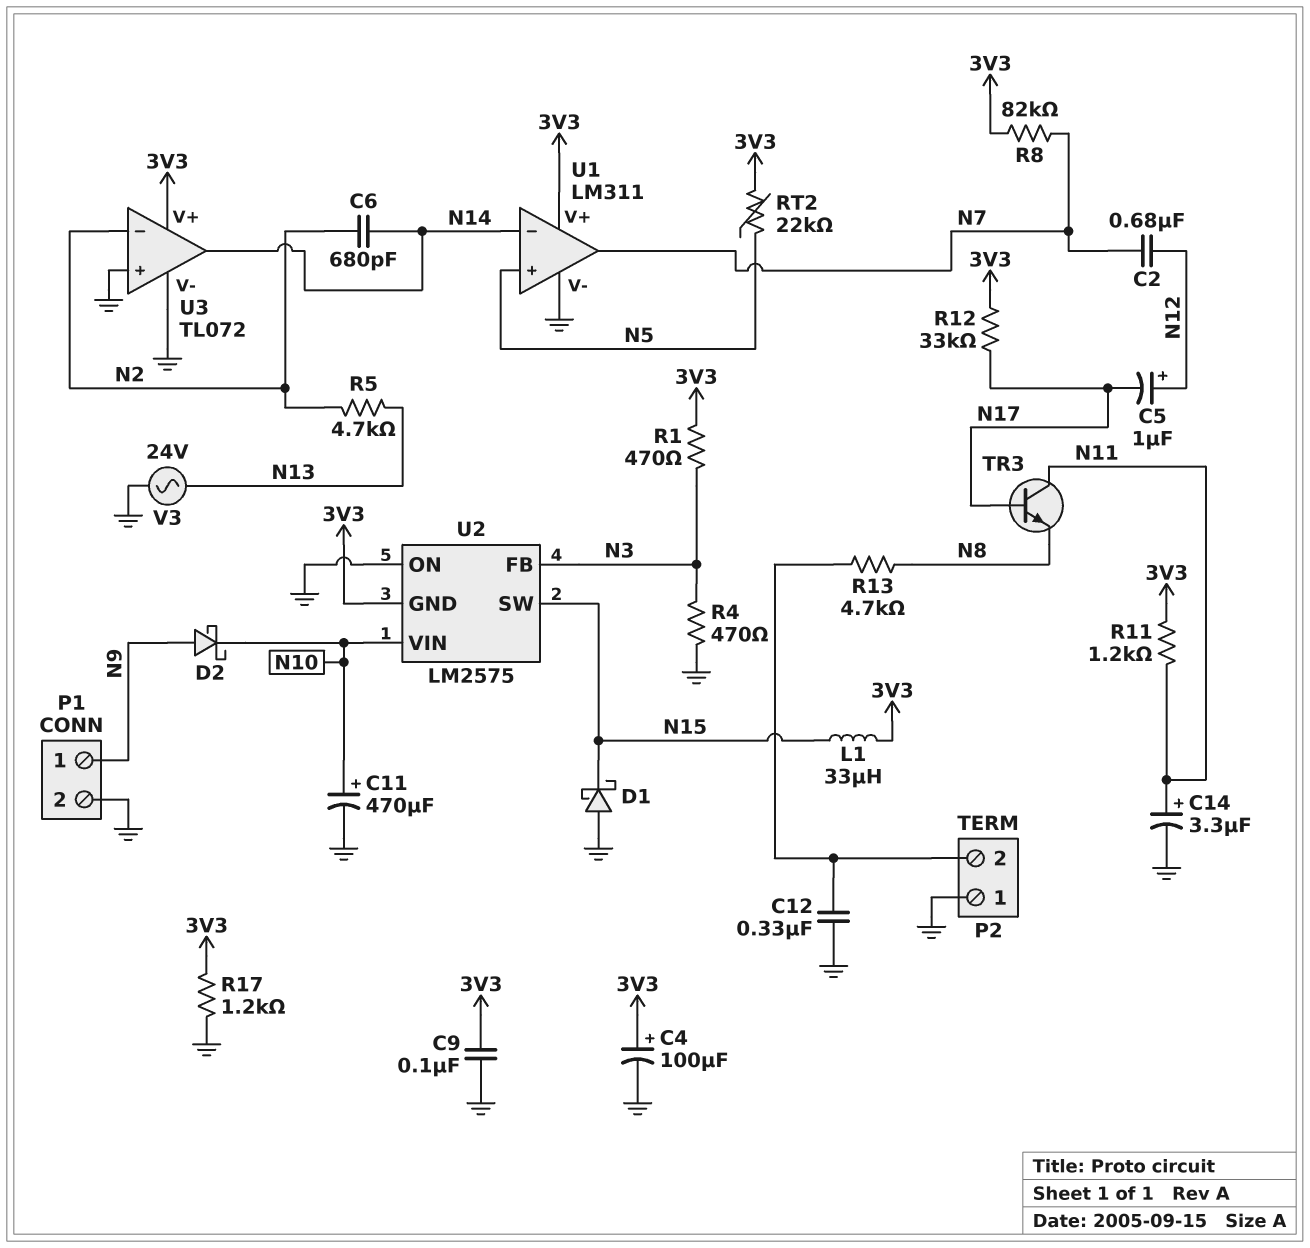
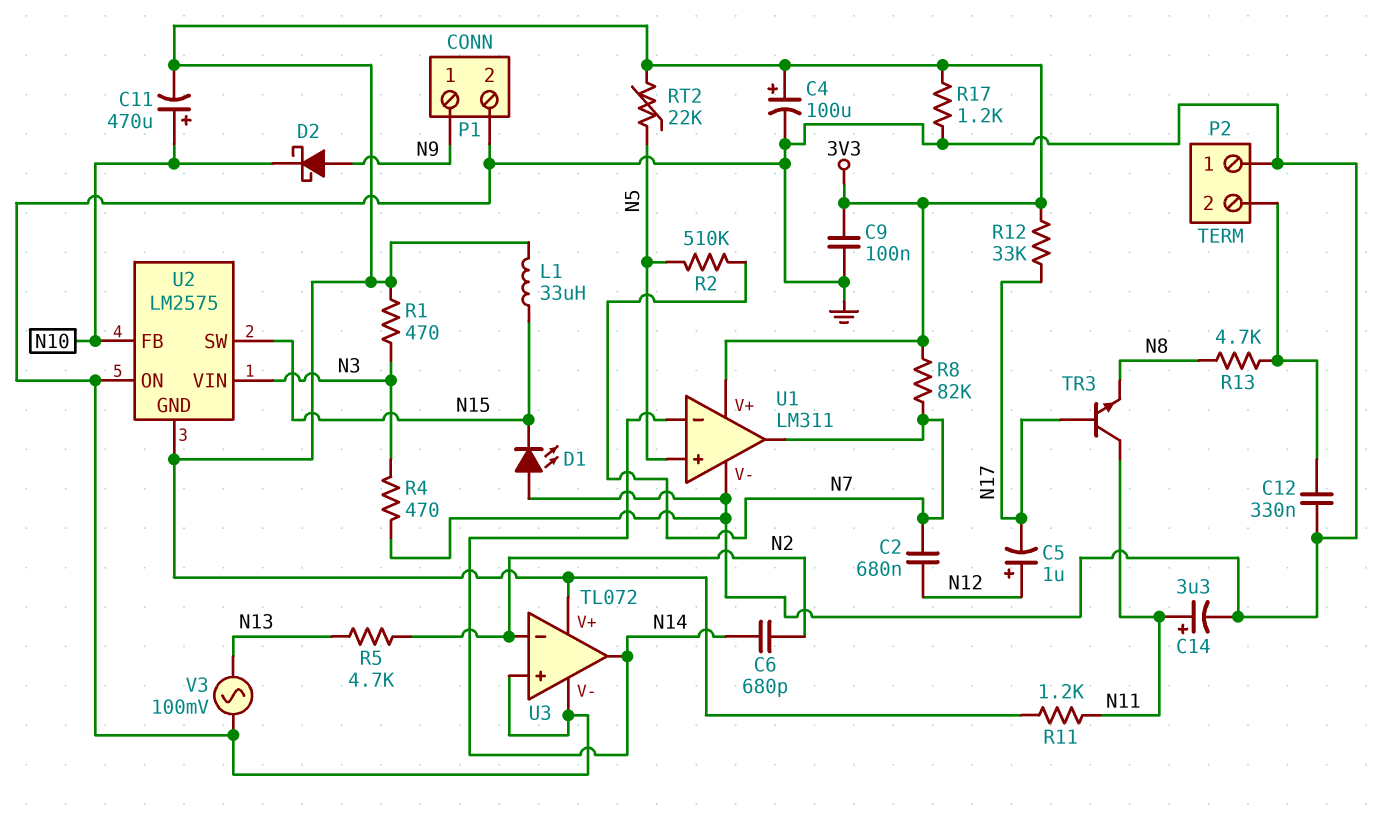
C11: 470uF (plus N10, minus GND) -> 470uF (plus N10, minus 3V3)
D1: schottky (A GND, K N15) -> LED (A GND, K N15)
R2: none -> 510k (N5, N7)
U2 pin FB: N3 -> N10
U2 pin VIN: N10 -> N3
V3: AC 24V (GND, N13) -> AC 100mV (GND, N13)

